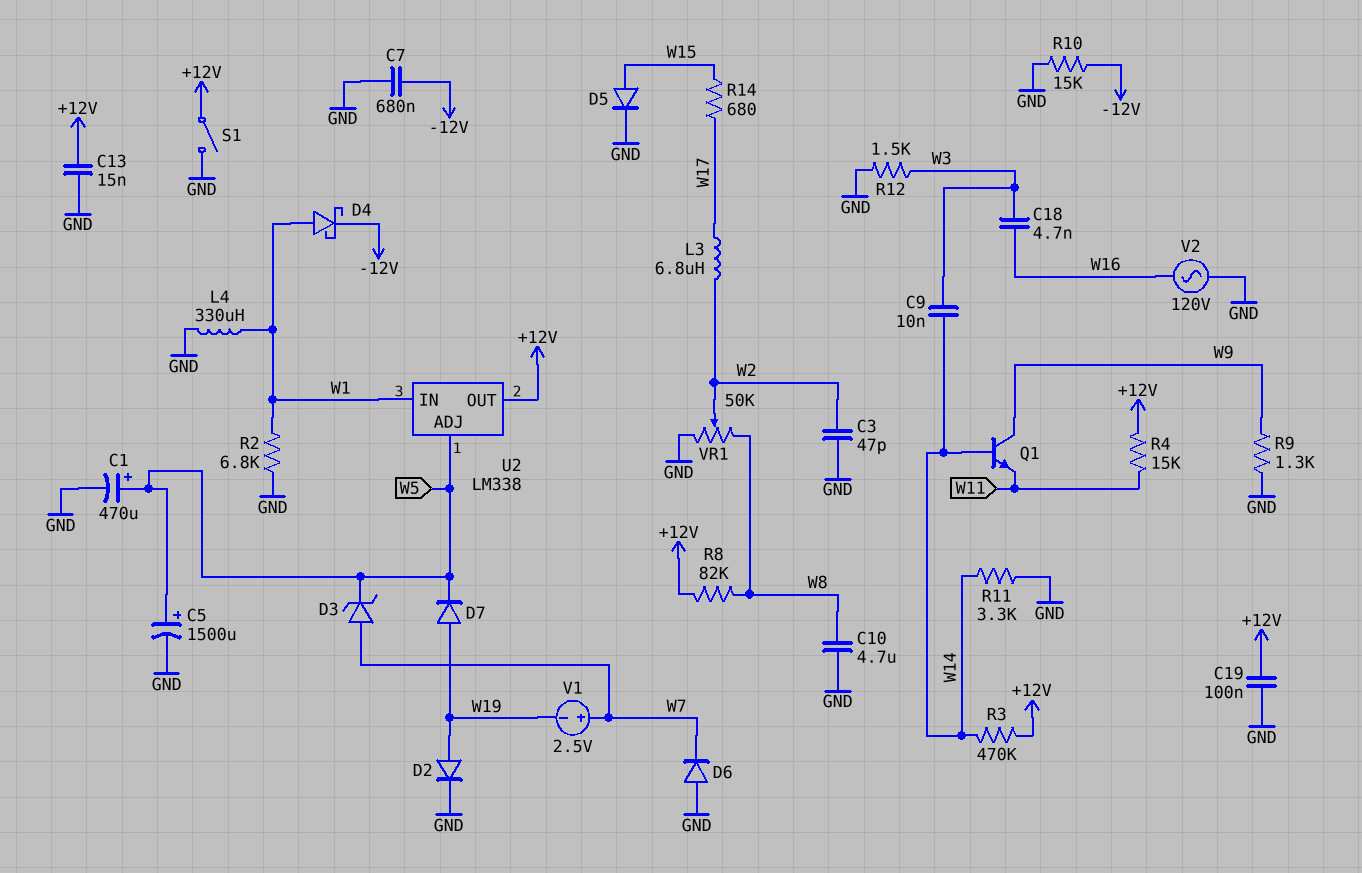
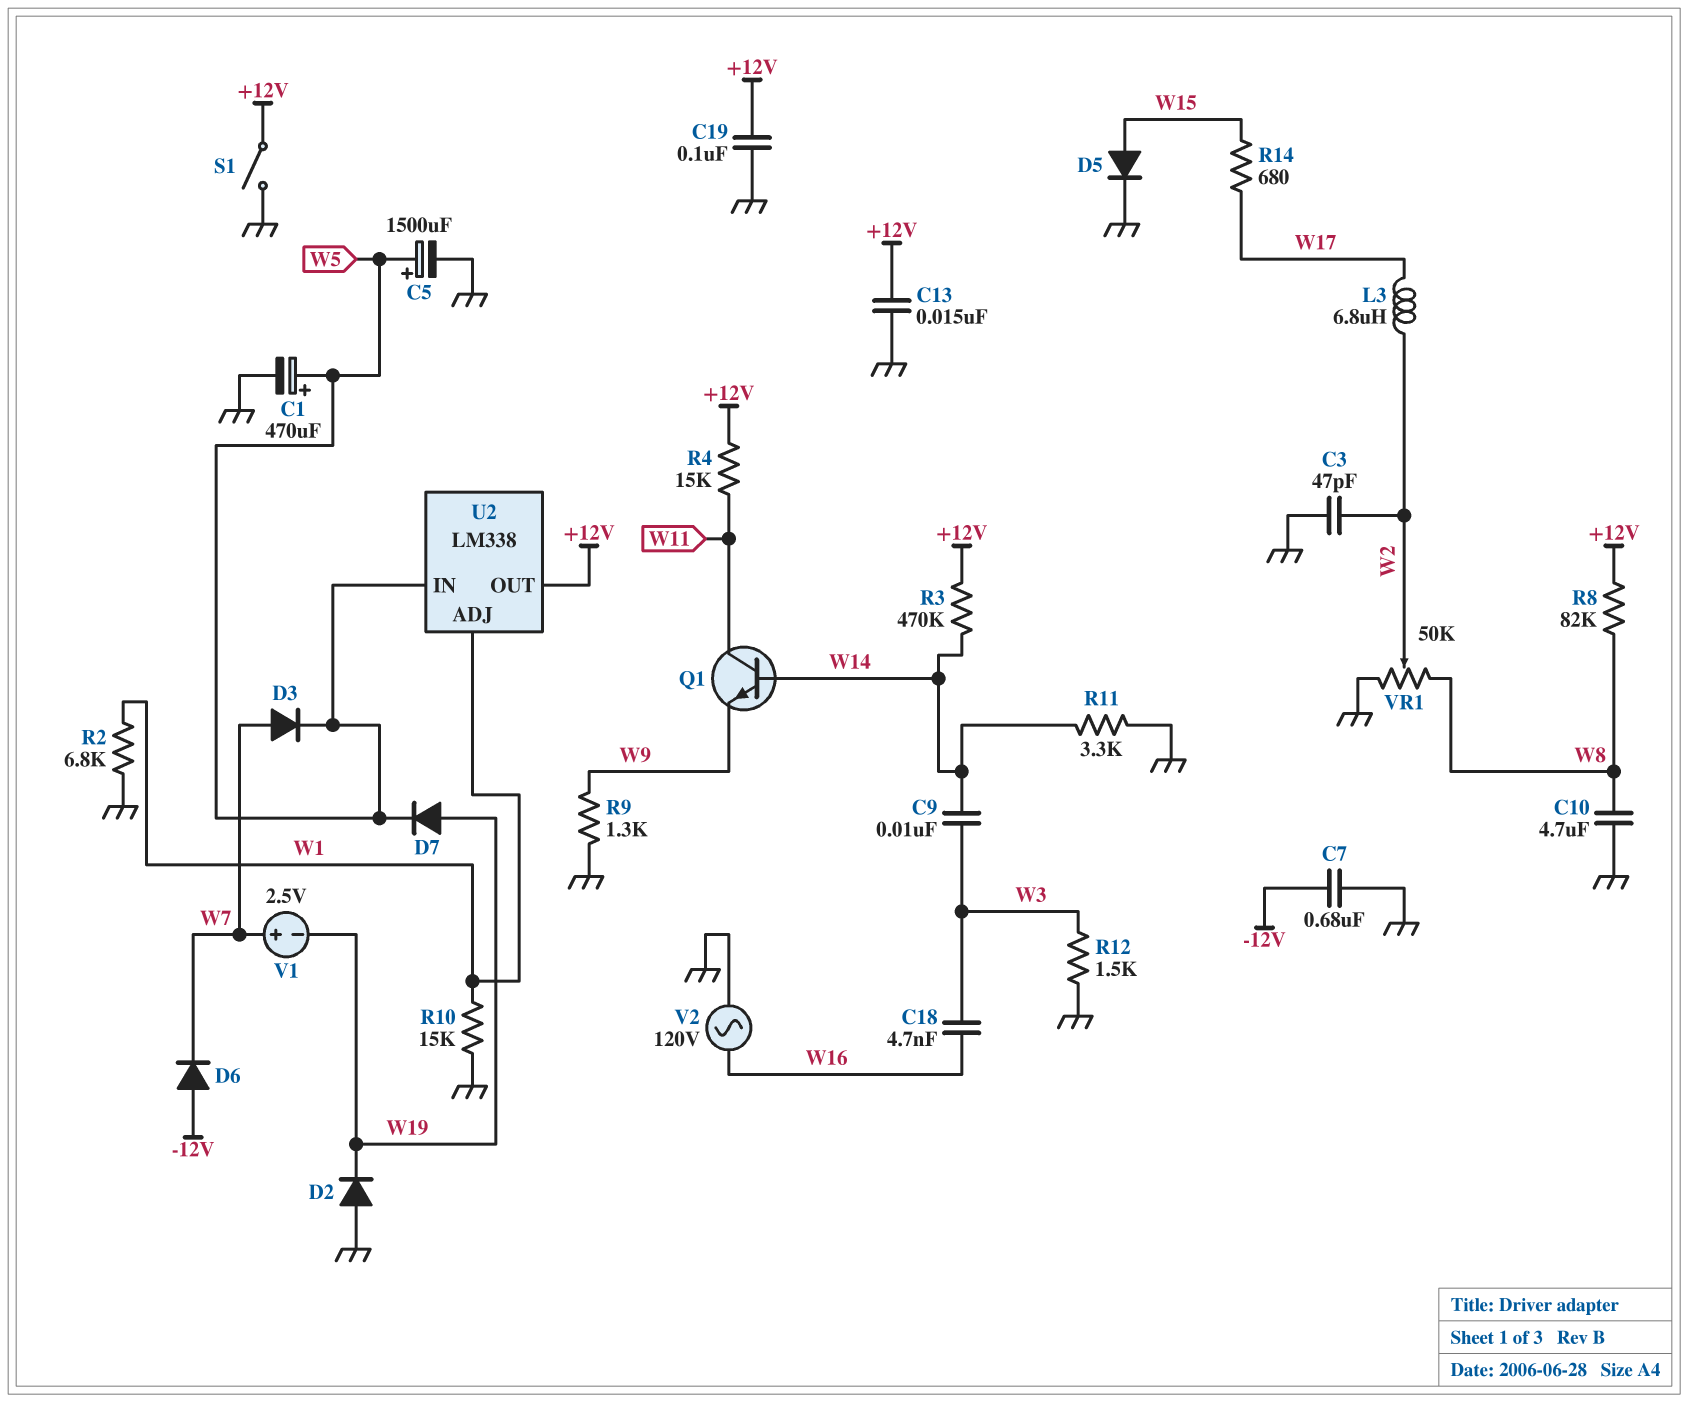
D2: diode (A W19, K GND) -> diode (A GND, K W19)
D3: zener (A W7, K W5) -> diode (A W7, K W5)
D4: schottky (A W1, K -12V) -> none
D6: diode (A GND, K W7) -> diode (A -12V, K W7)
L4: 330uH (GND, W1) -> none
Q1: NPN (B W14, C W9, E W11) -> NPN (B W14, C W11, E W9)
R10: 15k (-12V, GND) -> 15k (GND, W1)
U2 pin ADJ: W5 -> W1
U2 pin IN: W1 -> W5

